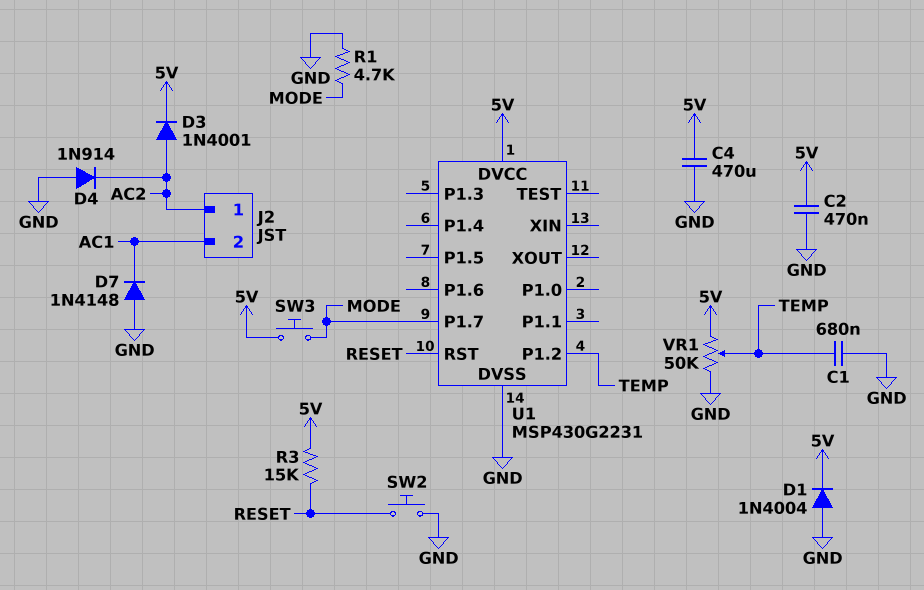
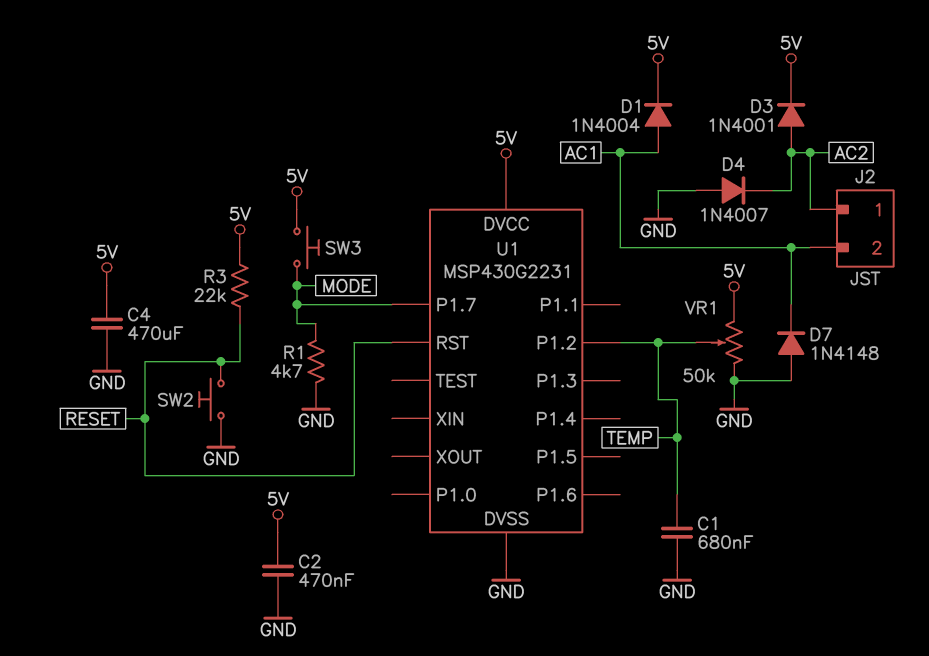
D1: diode 1N4004 (A GND, K 5V) -> diode 1N4004 (A AC1, K 5V)
D4: diode 1N914 (A GND, K AC2) -> diode 1N4007 (A GND, K AC2)
R3: 15k (5V, RESET) -> 22k (5V, RESET)

